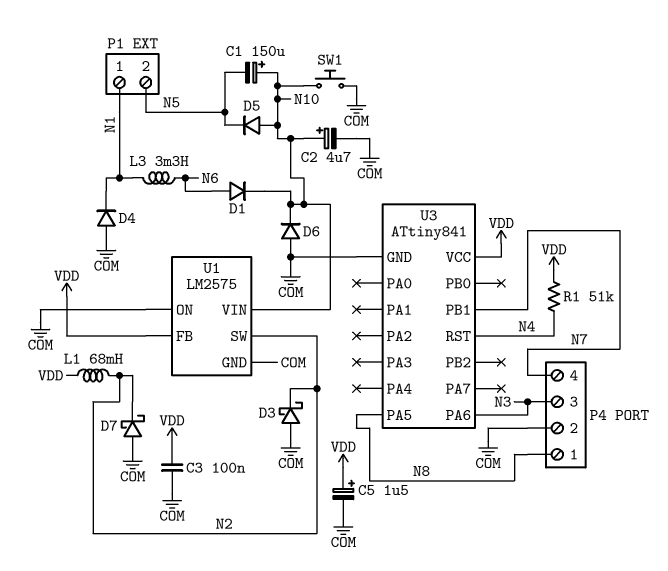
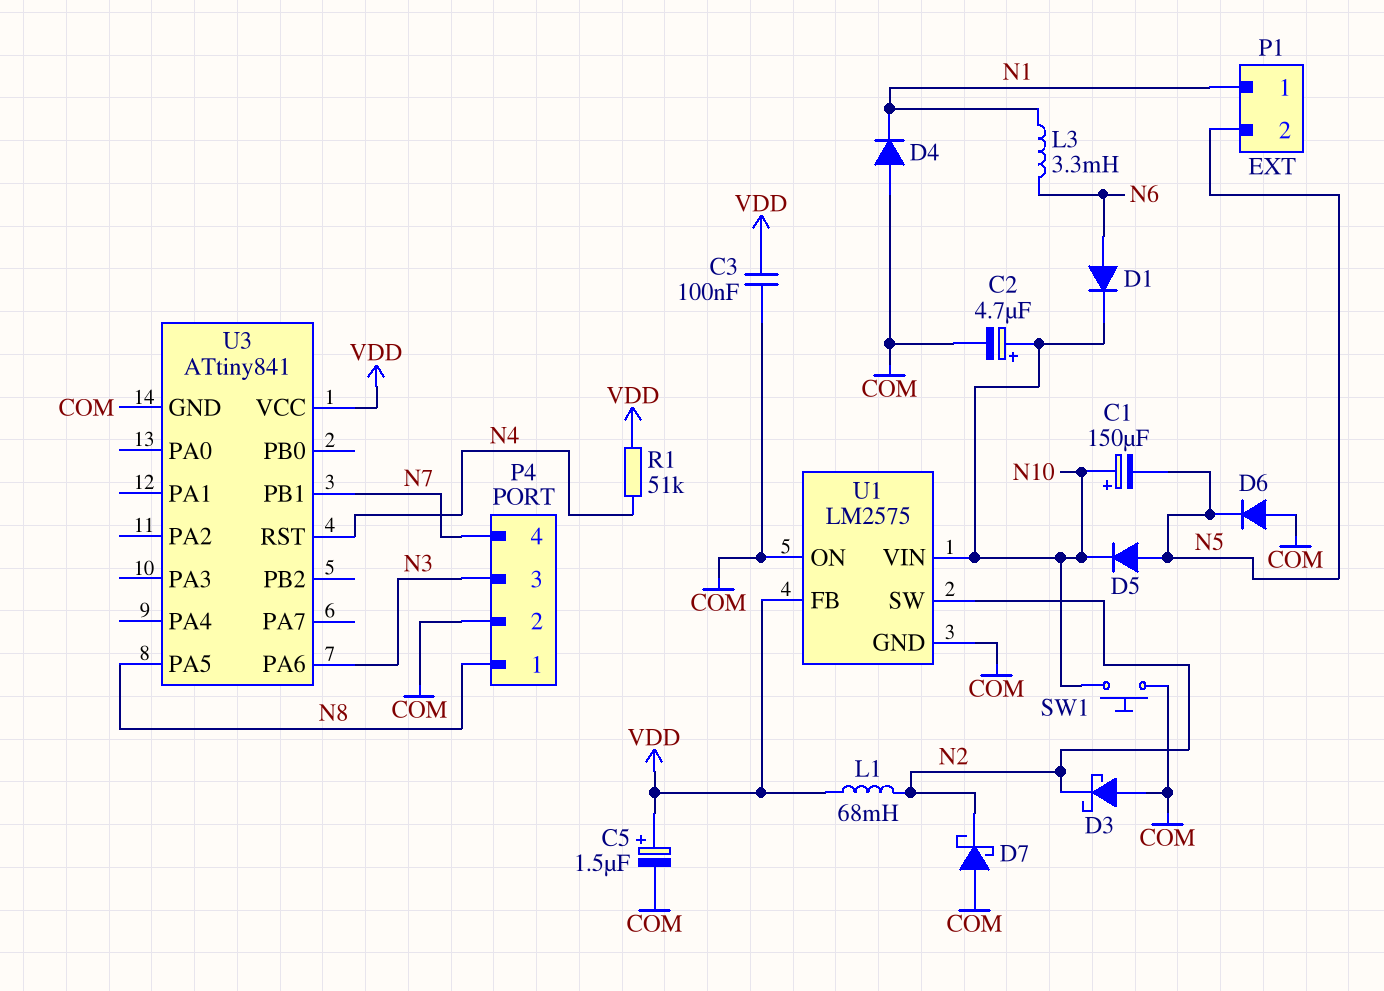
D5: diode (A N10, K N5) -> diode (A N5, K N10)
D6: diode (A COM, K N10) -> diode (A COM, K N5)

